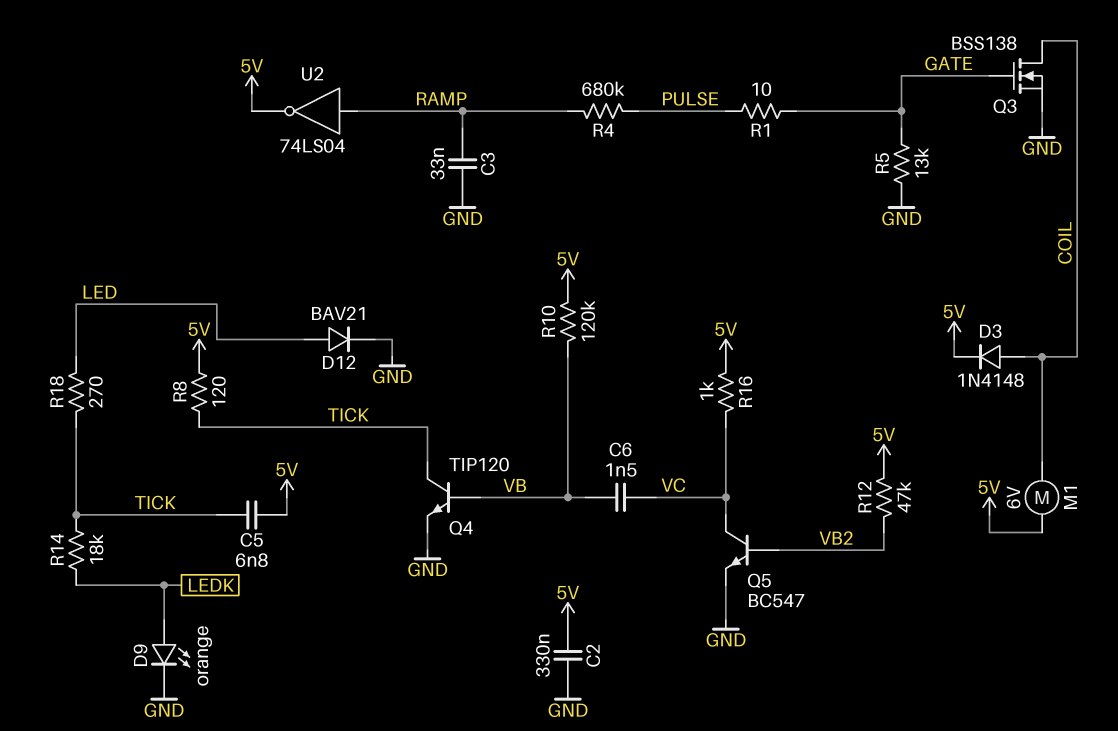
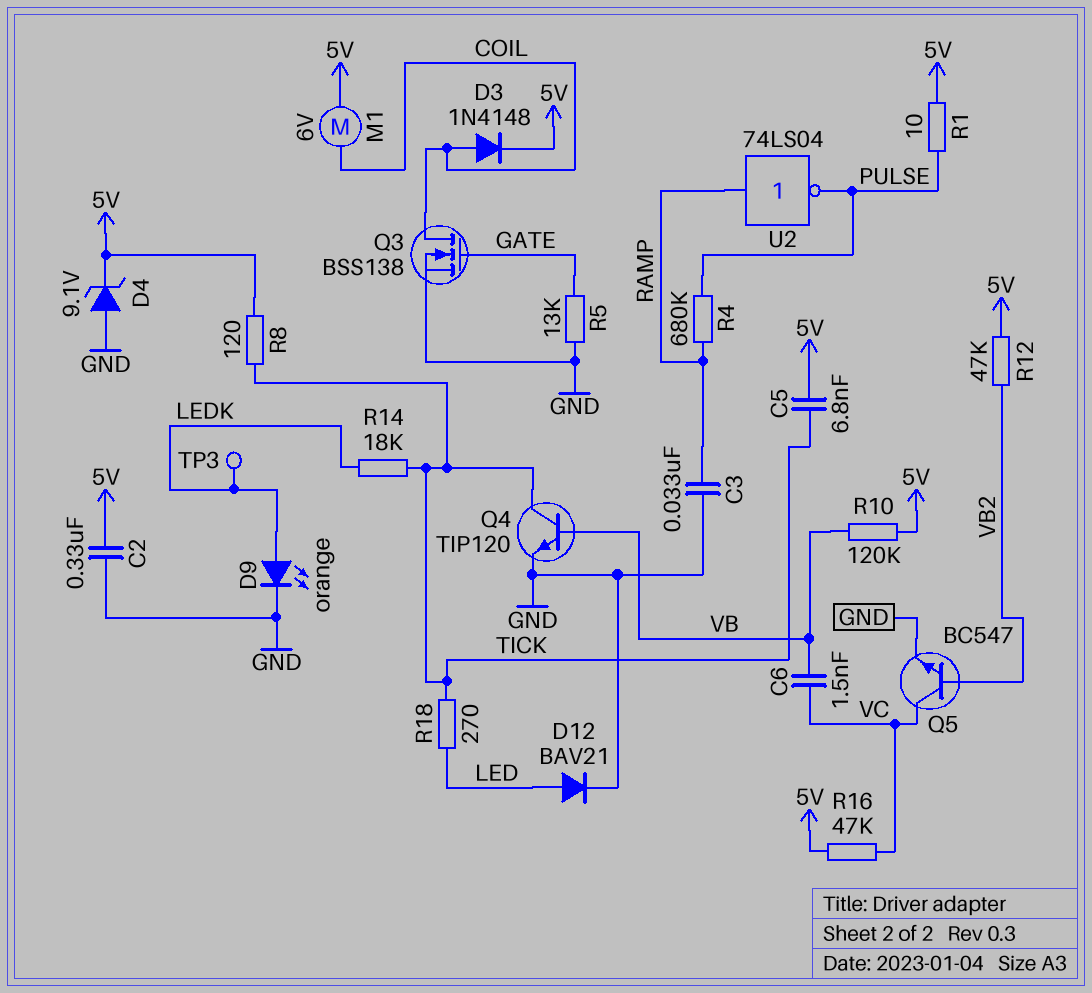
D4: none -> zener 9.1V (A GND, K 5V)
R1: 10 (GATE, PULSE) -> 10 (5V, PULSE)
R16: 1k (5V, VC) -> 47k (5V, VC)
TP3: none -> test point (LEDK)
U2: NOT 74LS04 (in RAMP, out 5V) -> NOT 74LS04 (in RAMP, out PULSE)

